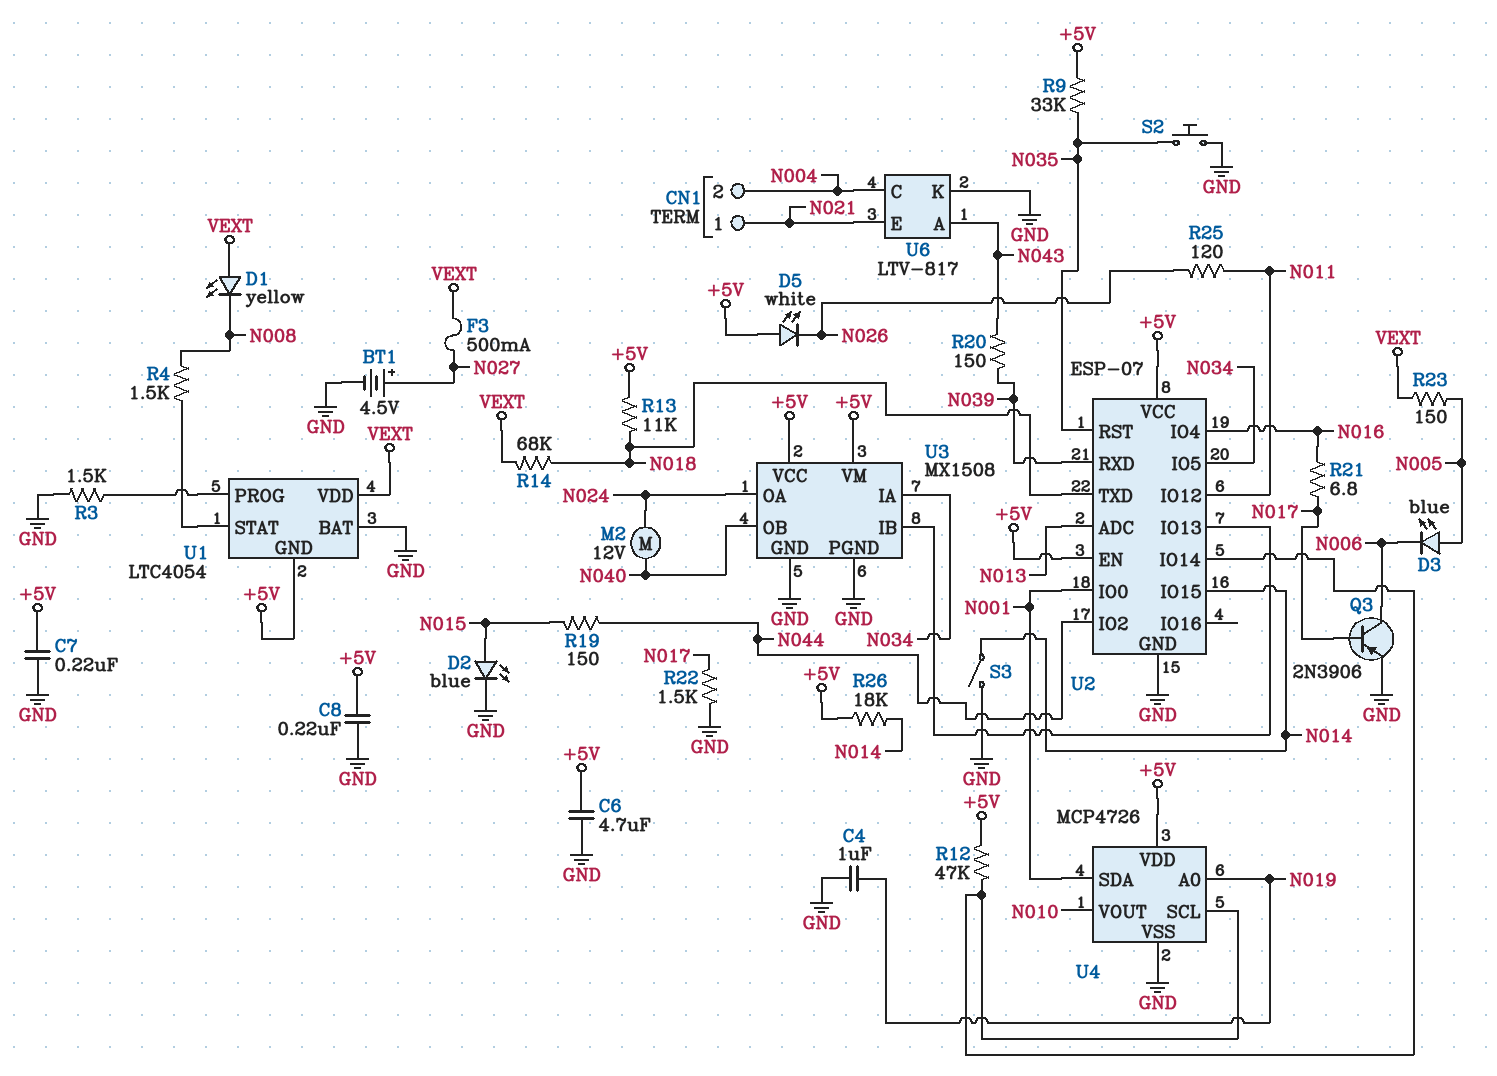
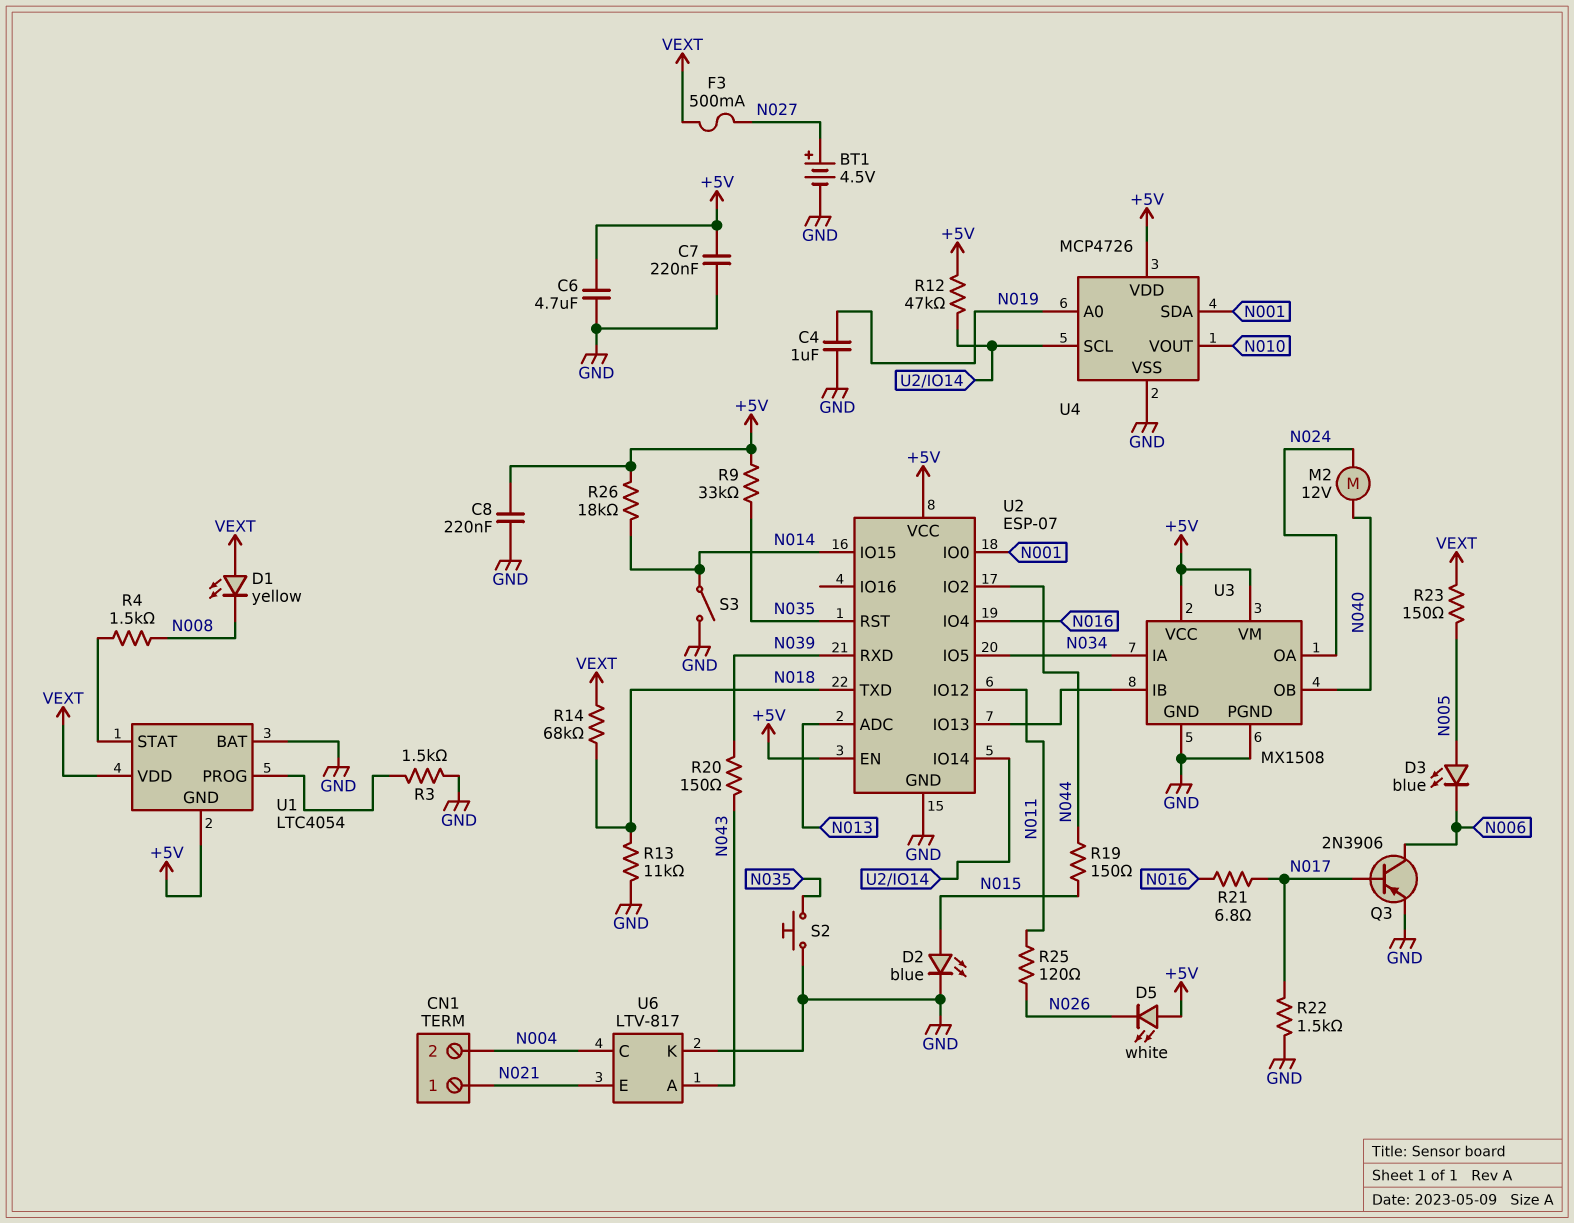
R13: 11k (+5V, N018) -> 11k (GND, N018)

